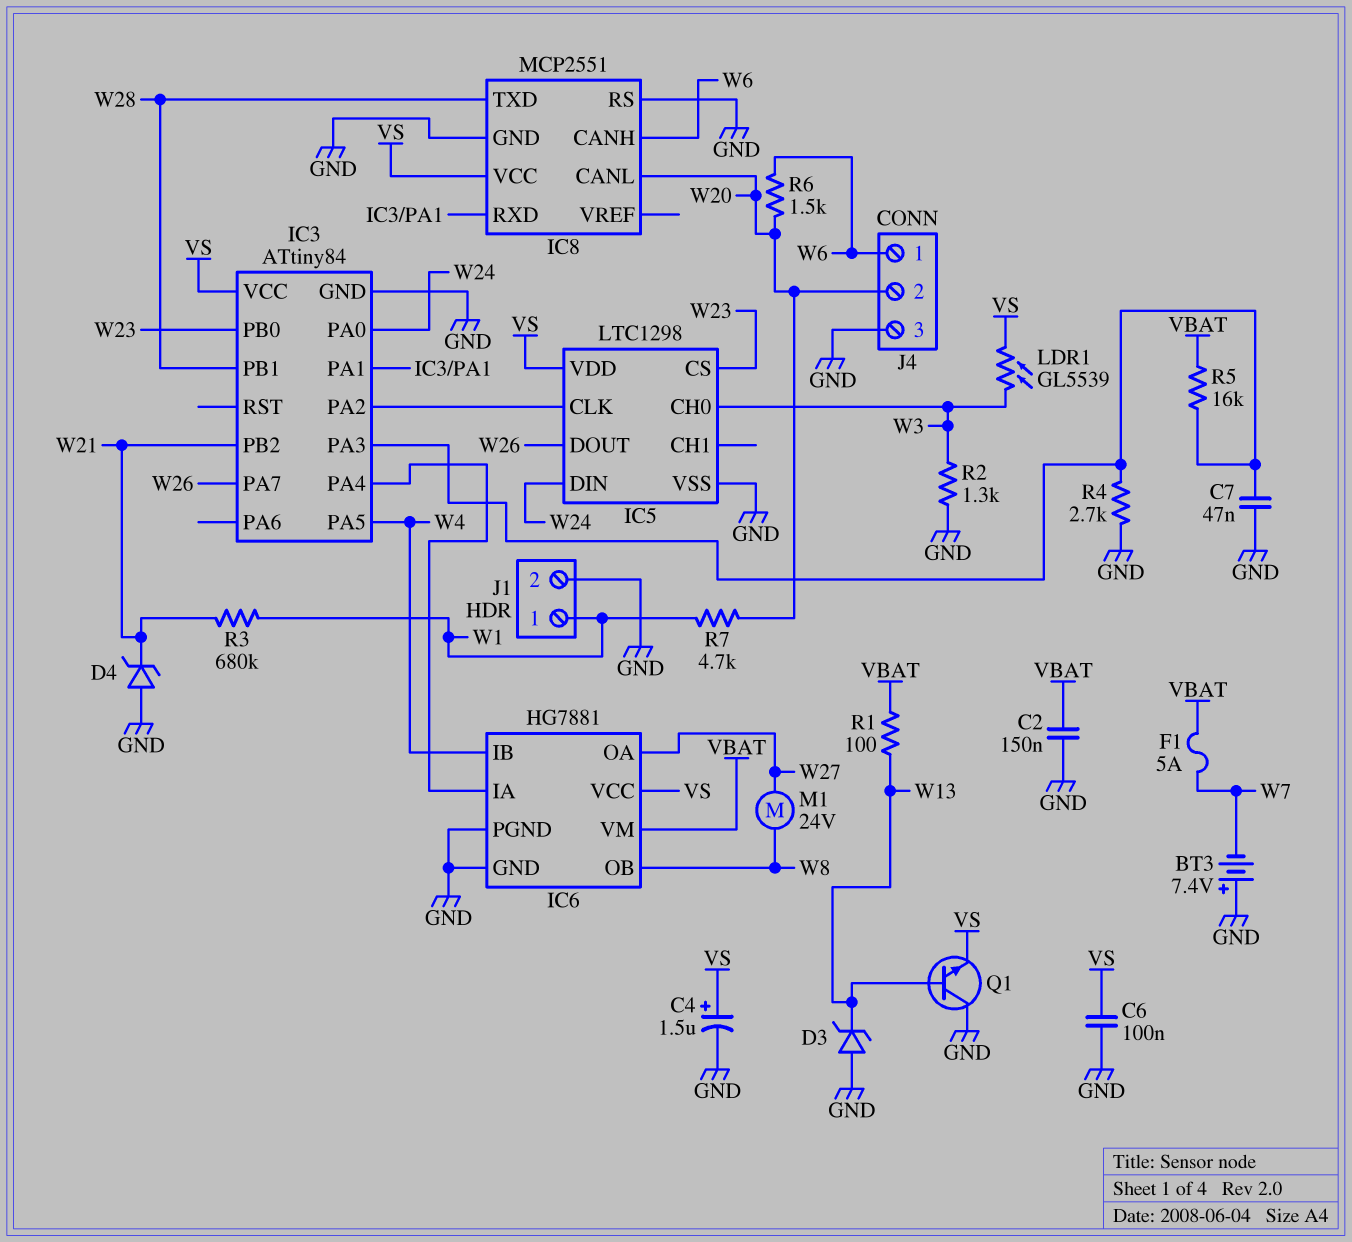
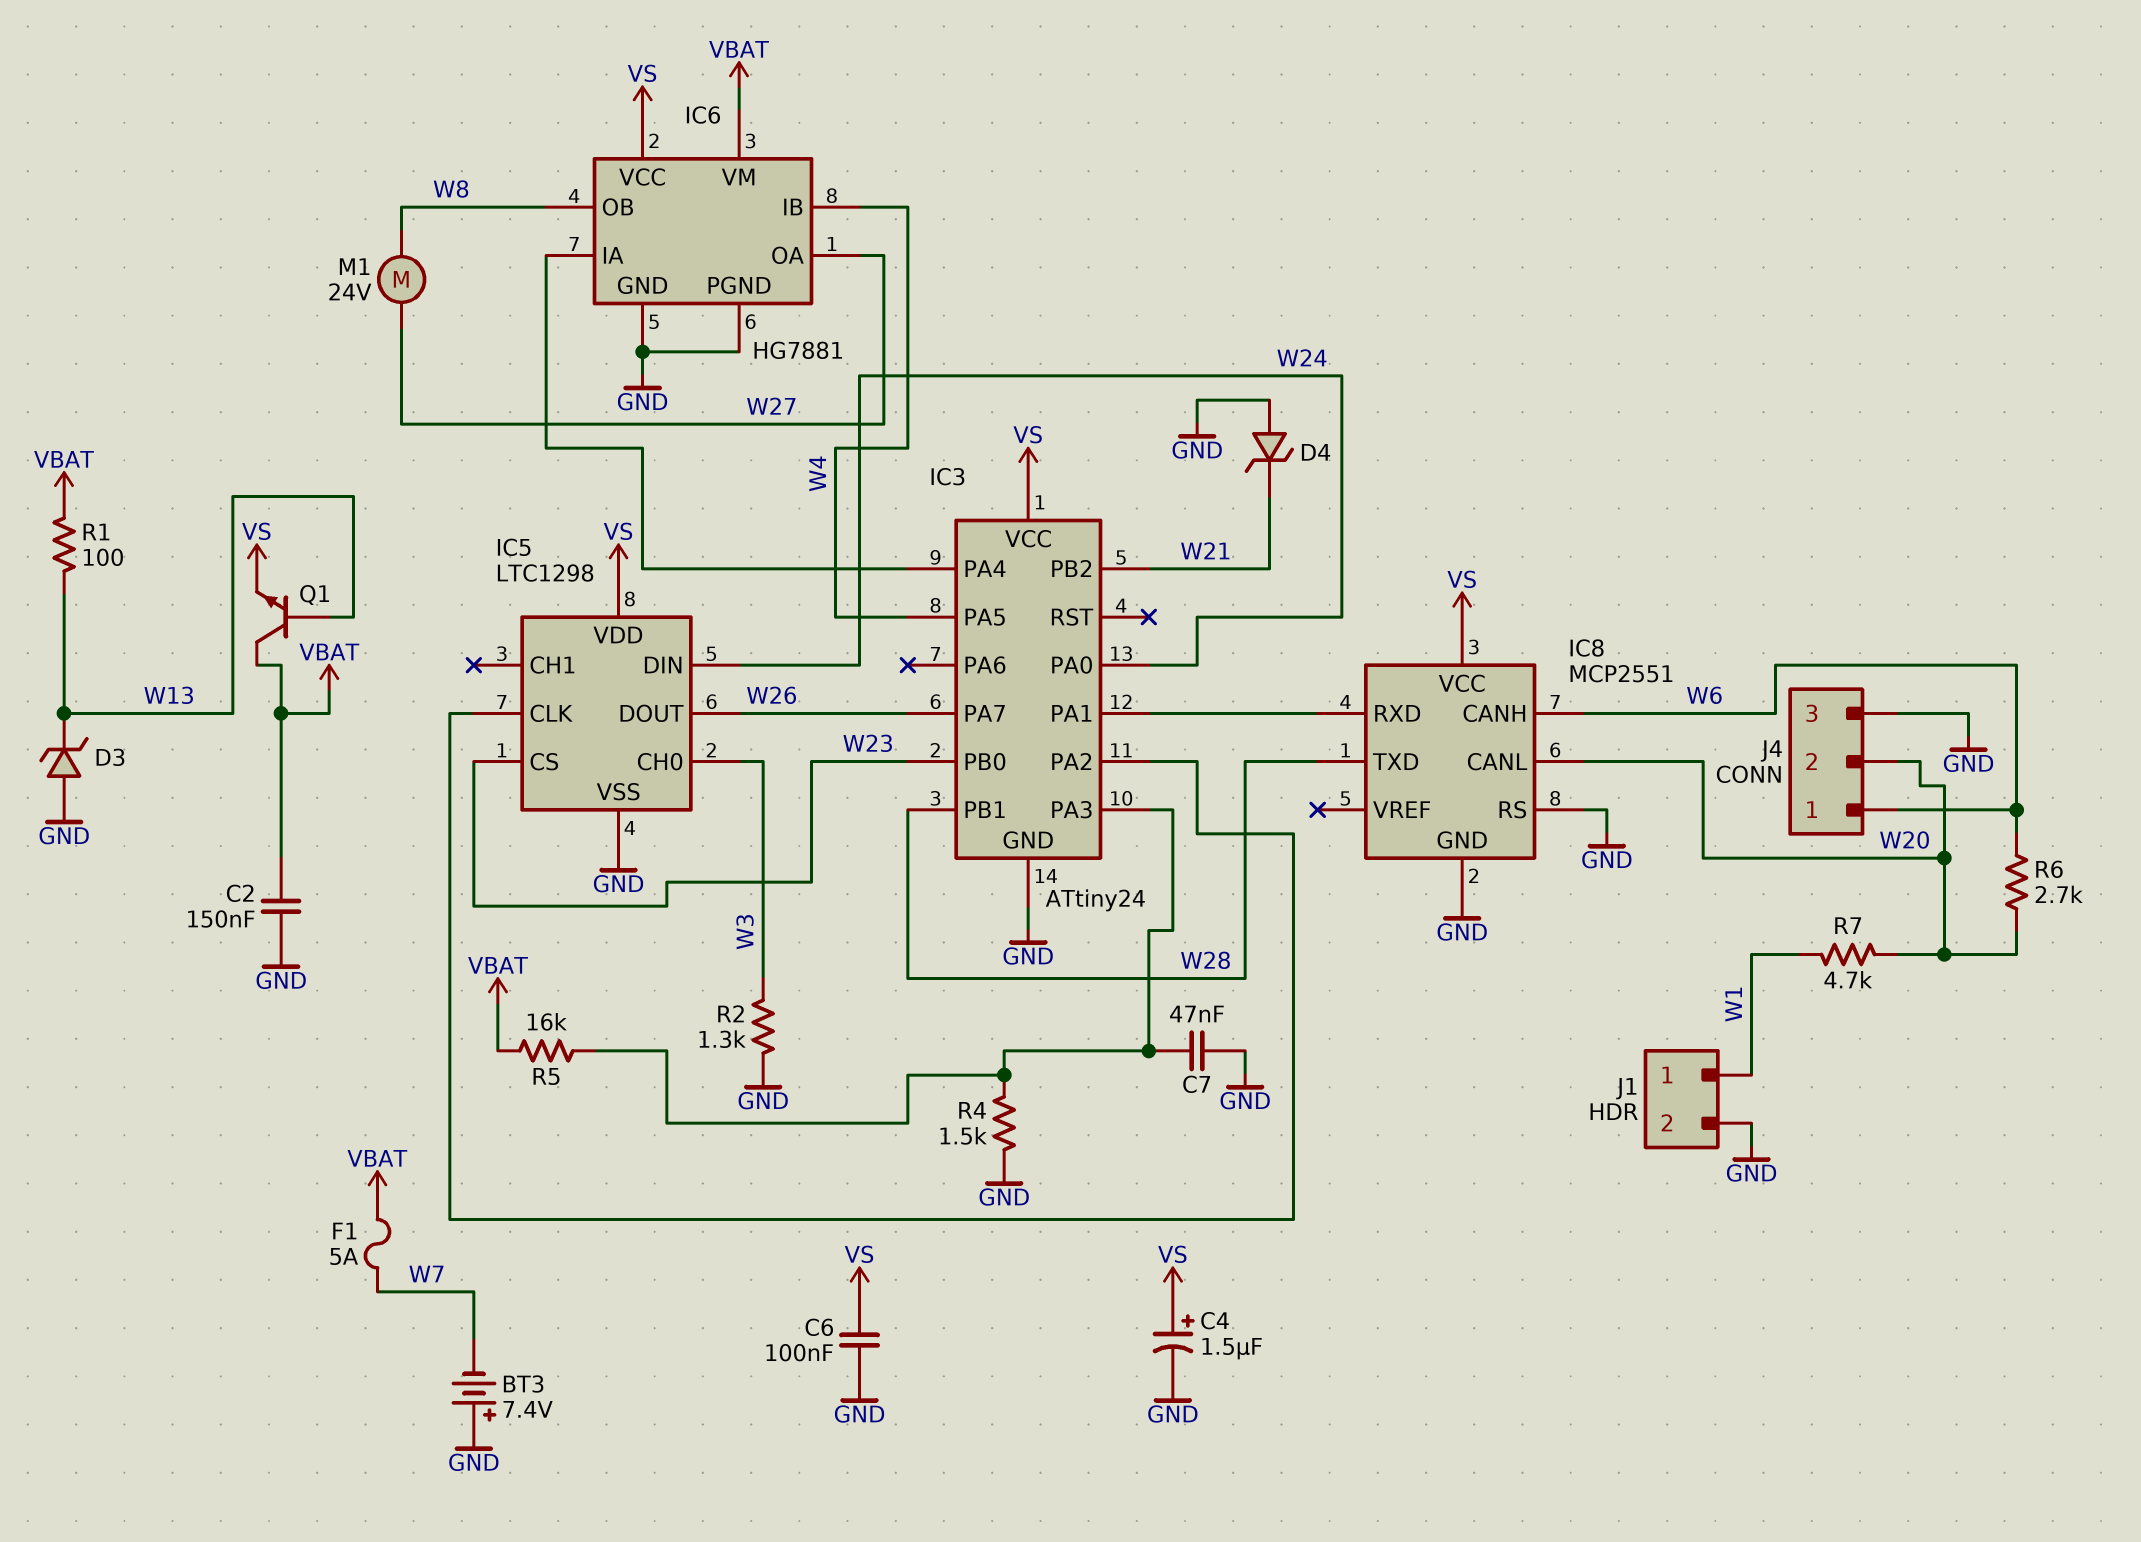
IC3: ATtiny84 -> ATtiny24
LDR1: GL5539 (VS, W3) -> none
Q1: NPN (B W13, C GND, E VS) -> NPN (B W13, C VBAT, E VS)
R3: 680k (W1, W21) -> none
R4: 2.7k (GND, IC3/PA3) -> 1.5k (GND, IC3/PA3)
R6: 1.5k (W6, W20) -> 2.7k (W6, W20)

